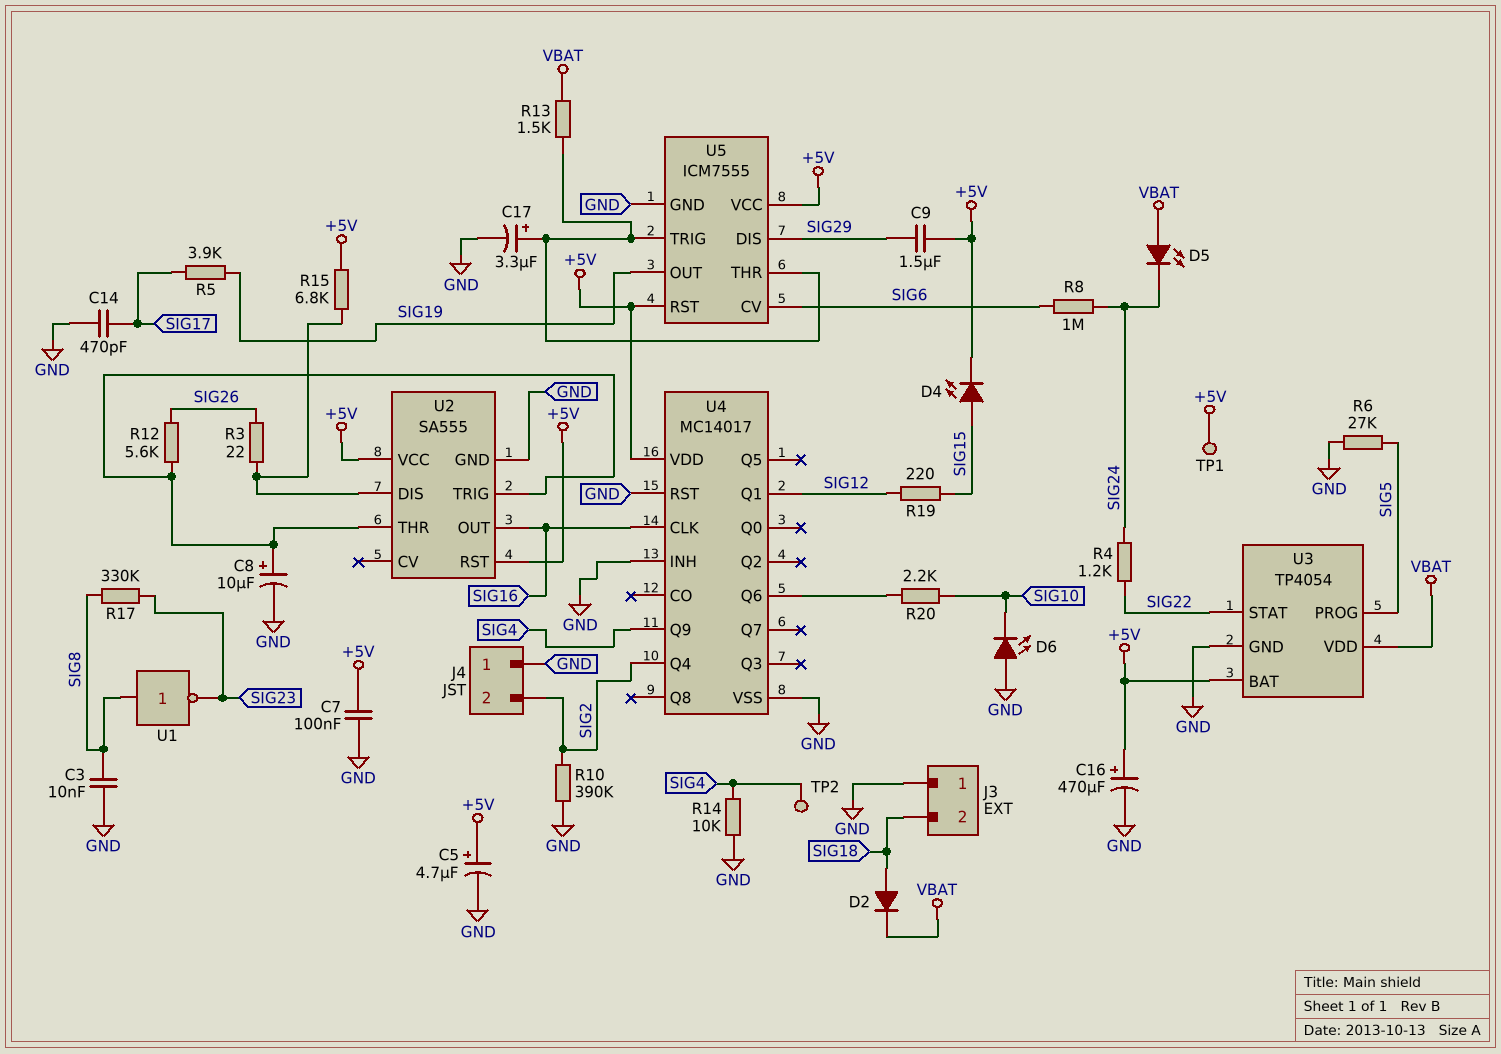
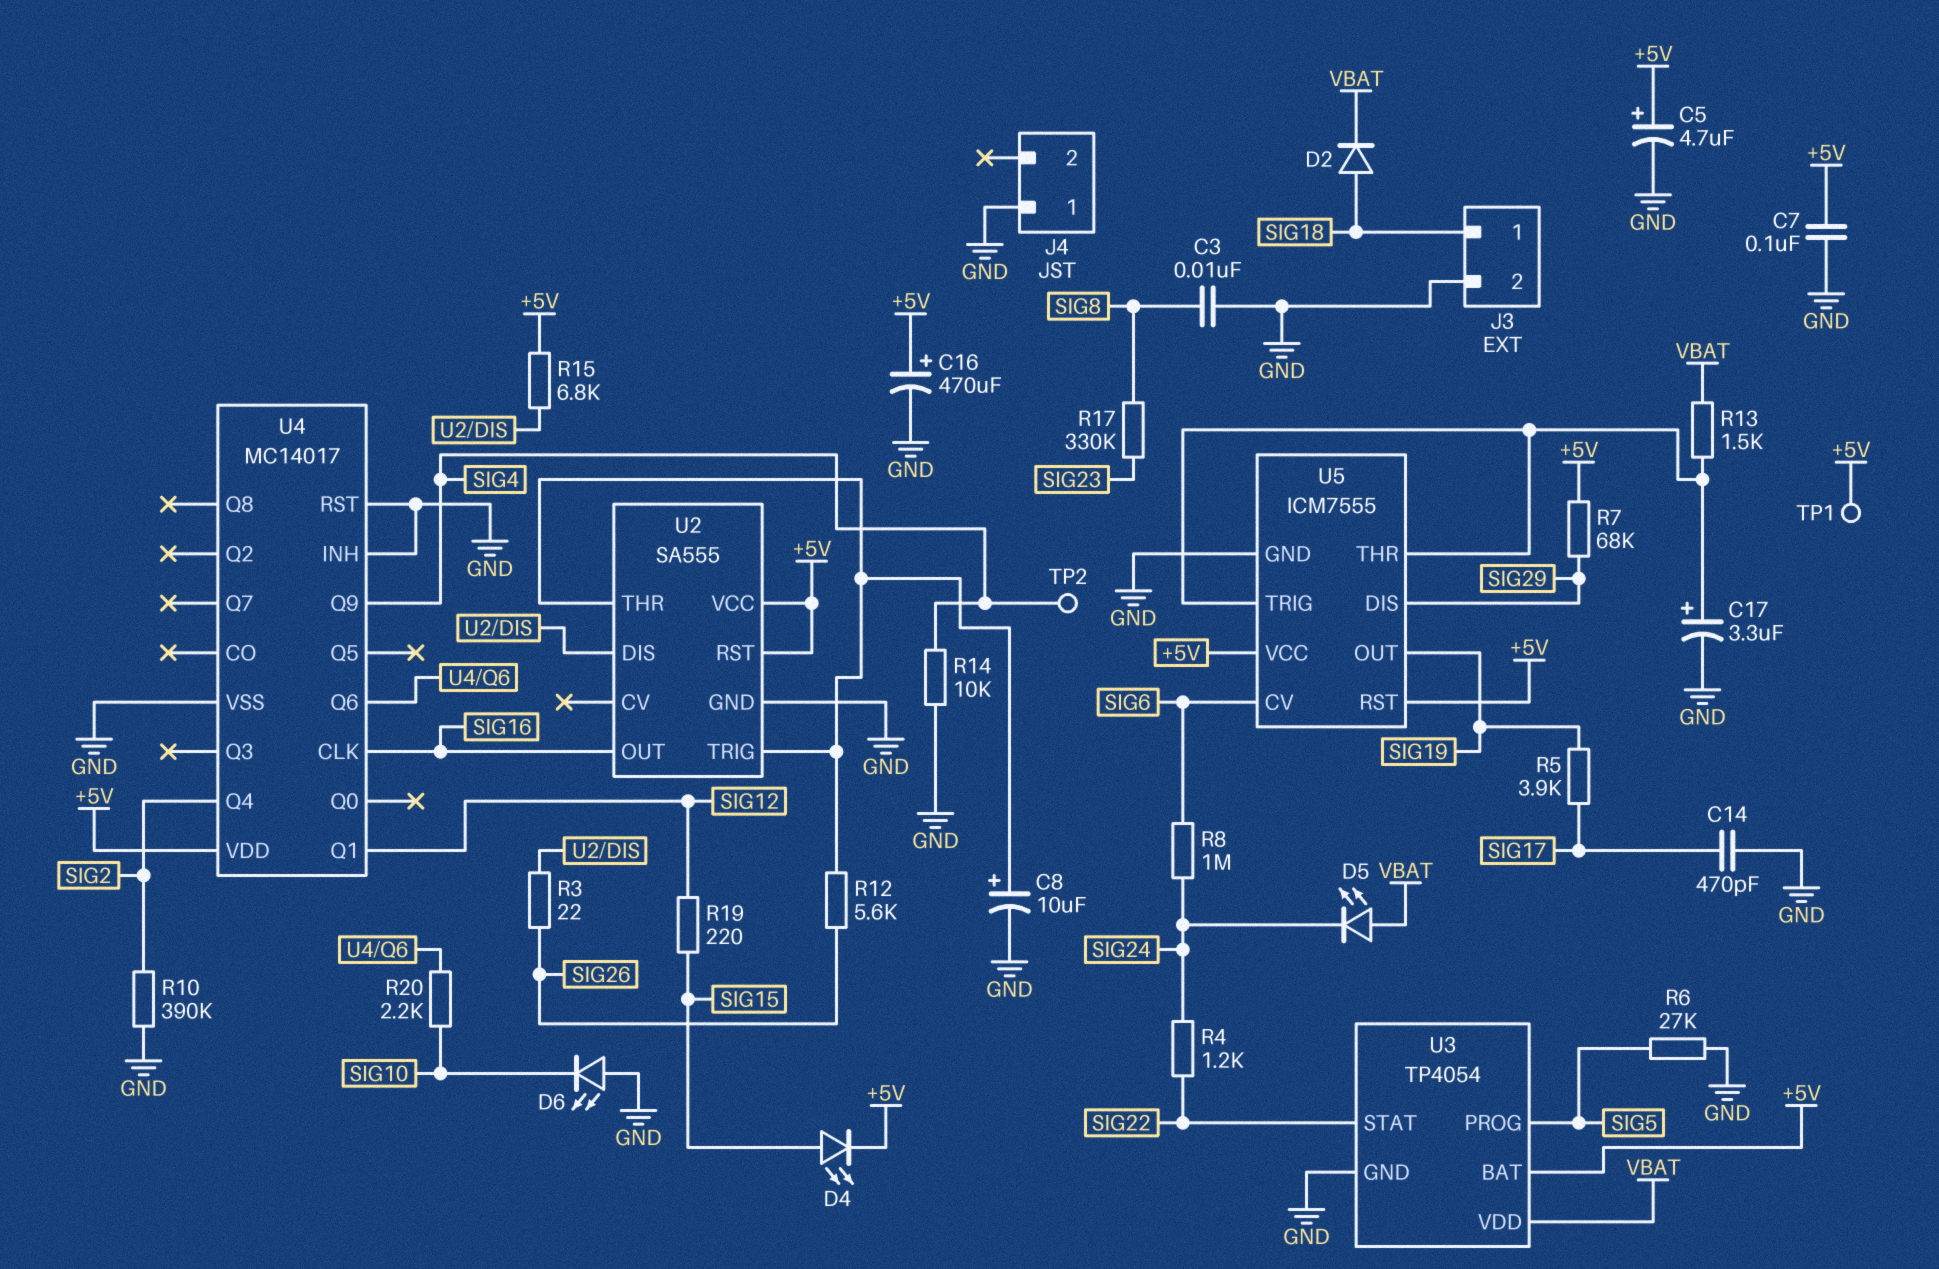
C9: 1.5uF (+5V, SIG29) -> none
J3 pin 1: GND -> SIG18
J3 pin 2: SIG18 -> GND
J4 pin 2: SIG2 -> none
R7: none -> 68k (+5V, SIG29)
U1: NOT (in SIG8, out SIG23) -> none

